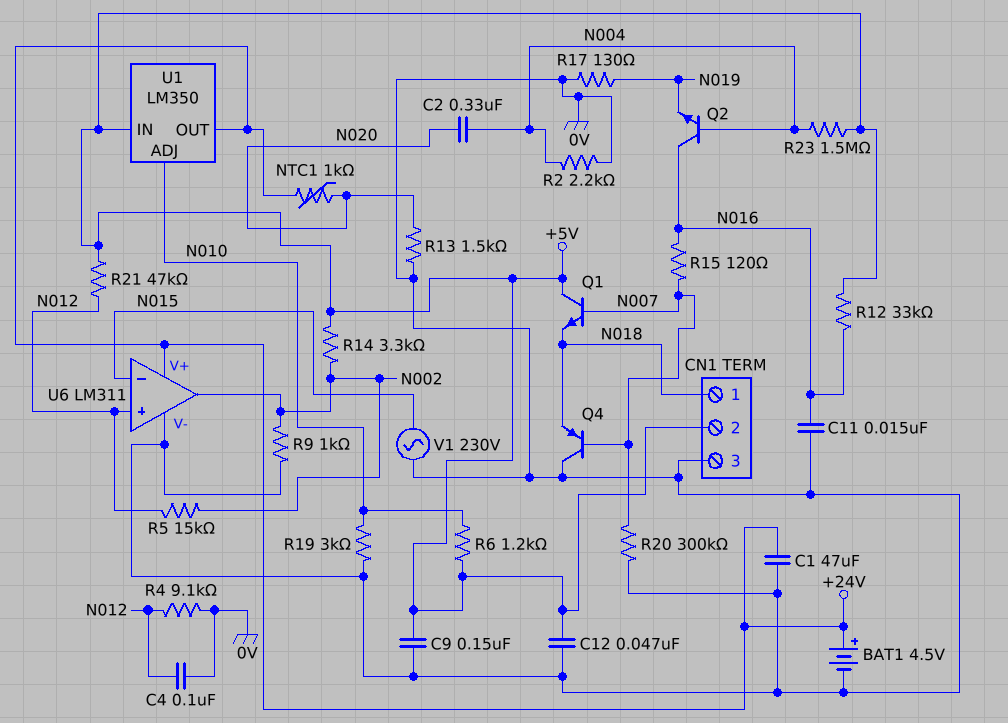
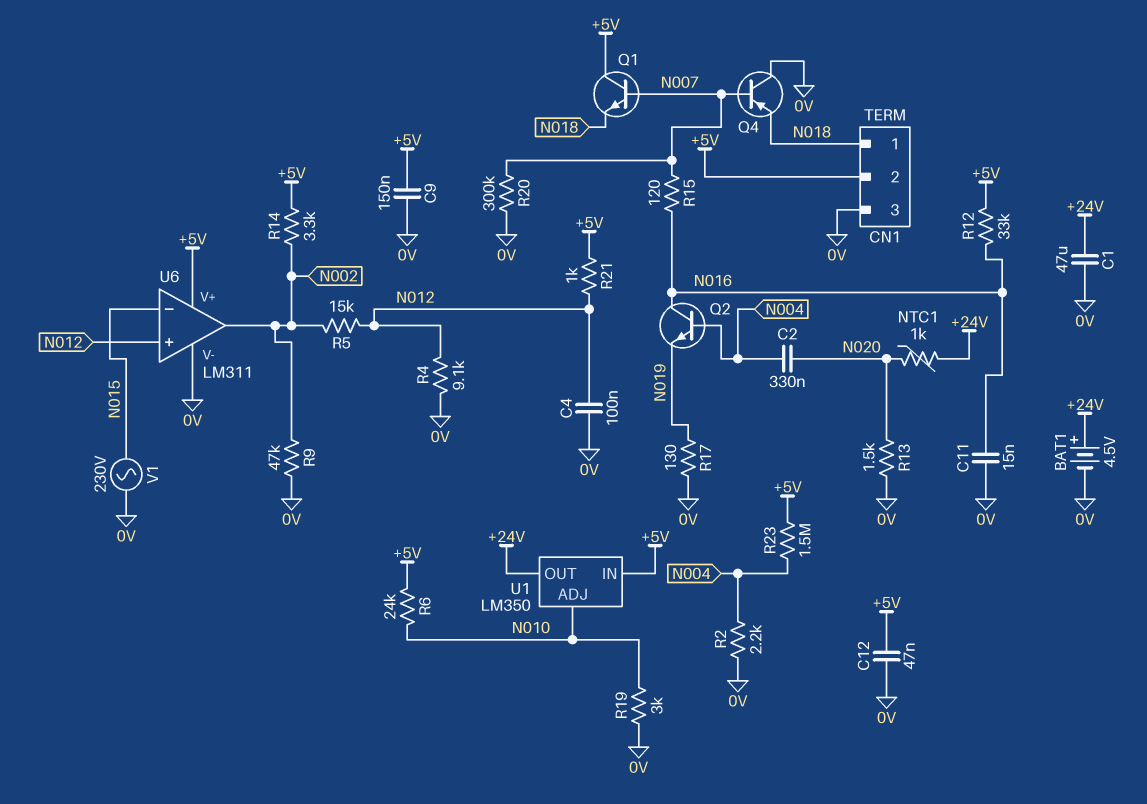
R6: 1.2k (+5V, N010) -> 24k (+5V, N010)
R9: 1k (0V, N002) -> 47k (0V, N002)
R21: 47k (+5V, N012) -> 1k (+5V, N012)
U6 pin V+: +24V -> +5V

